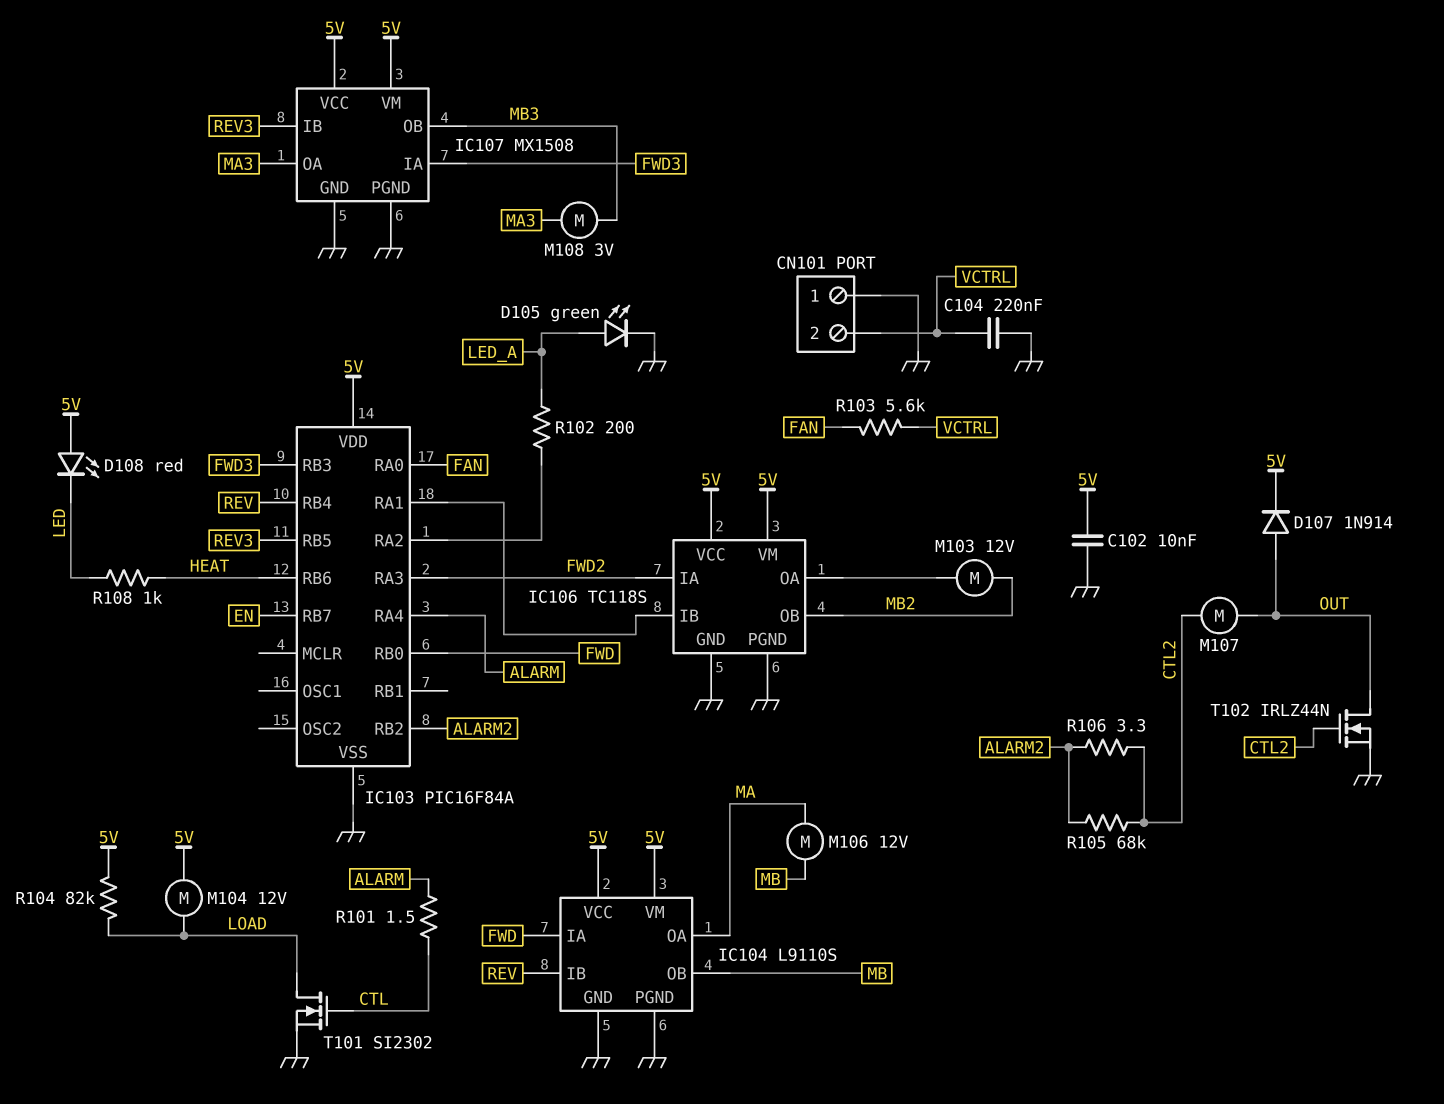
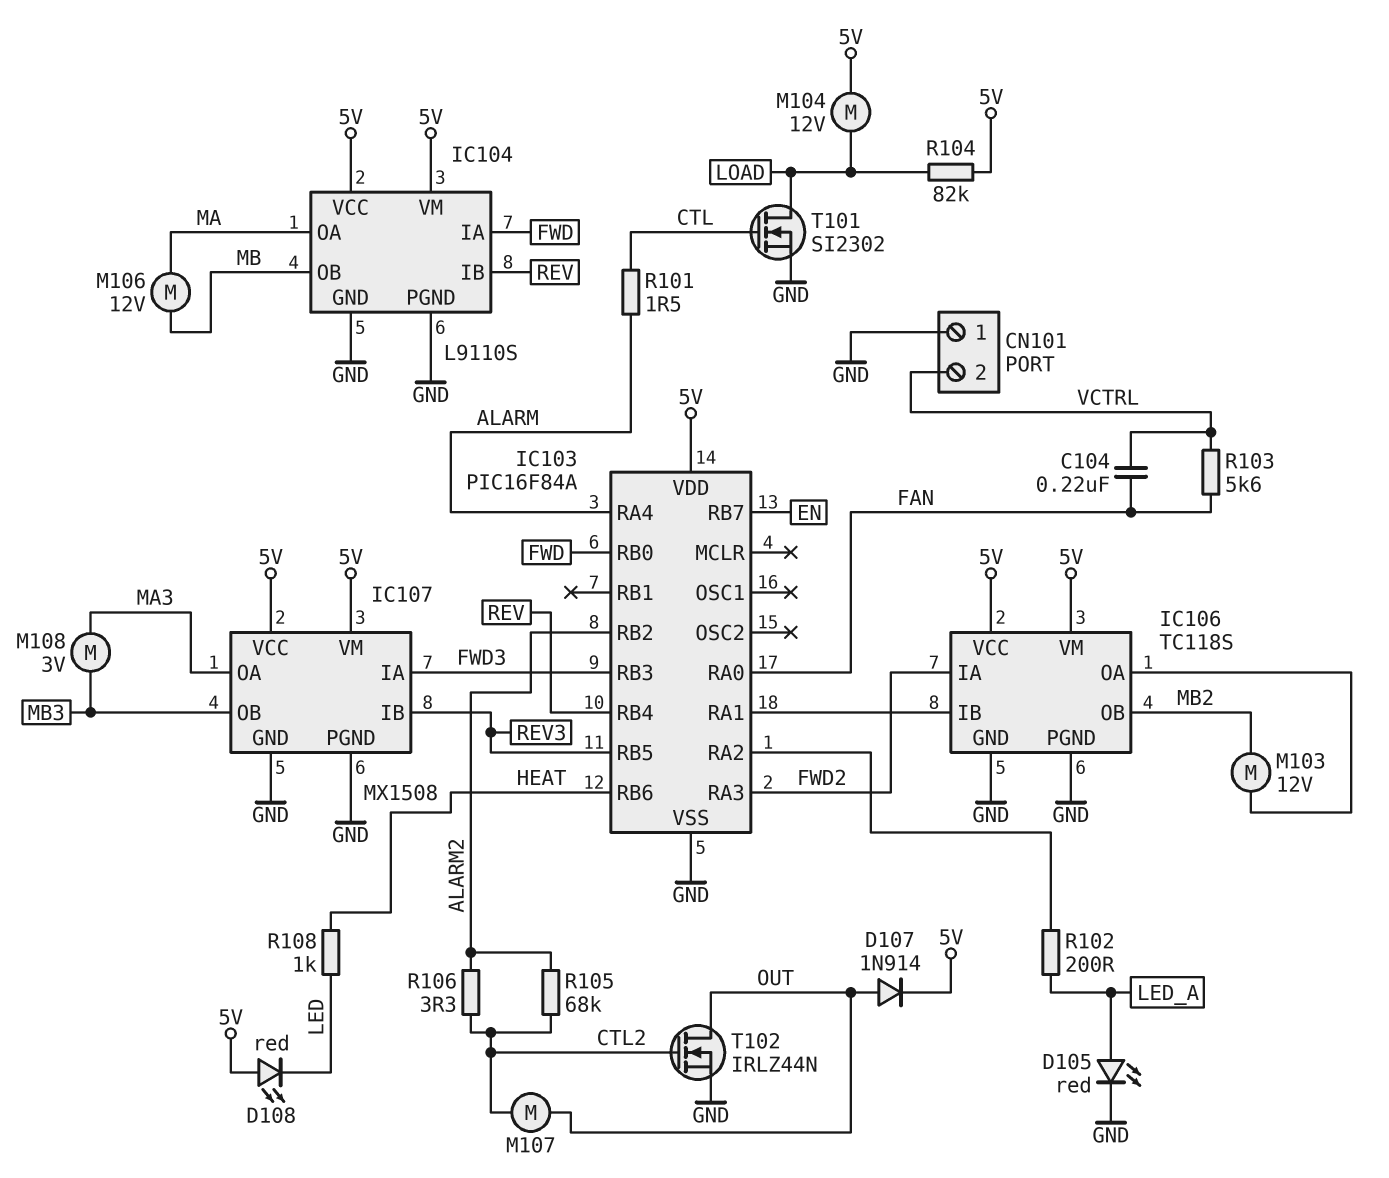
C102: 10nF (5V, GND) -> none
C104: 220nF (GND, VCTRL) -> 220nF (FAN, VCTRL)
D105: LED green (A LED_A, K GND) -> LED red (A LED_A, K GND)

